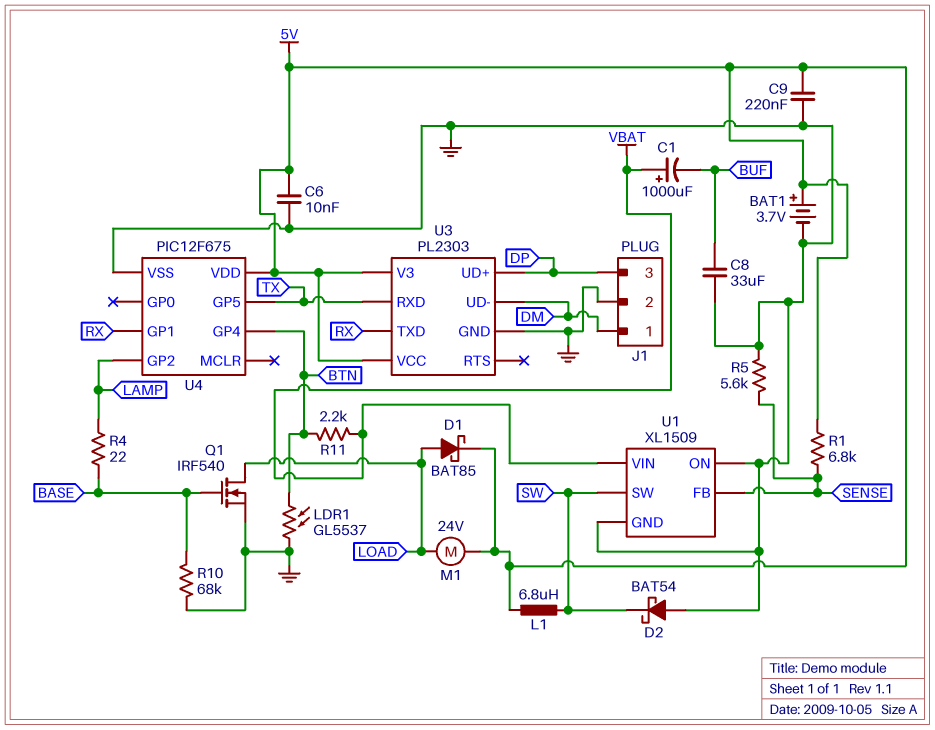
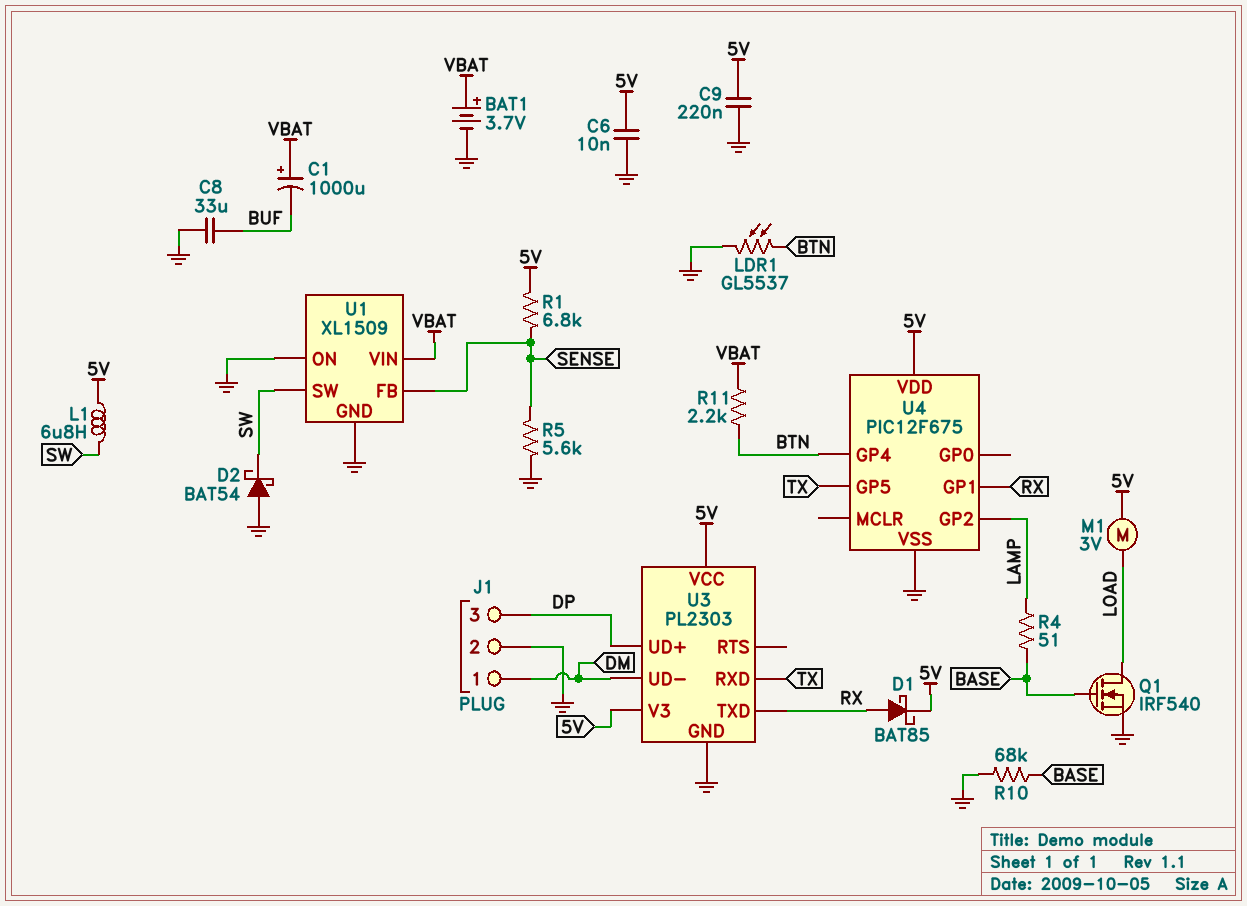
BAT1: 3.7V (plus 5V, minus GND) -> 3.7V (plus VBAT, minus GND)
D1: schottky BAT85 (A LOAD, K 5V) -> schottky BAT85 (A RX, K 5V)
M1: motor 24V (5V, LOAD) -> motor 3V (5V, LOAD)
R4: 22 (BASE, LAMP) -> 51 (BASE, LAMP)

